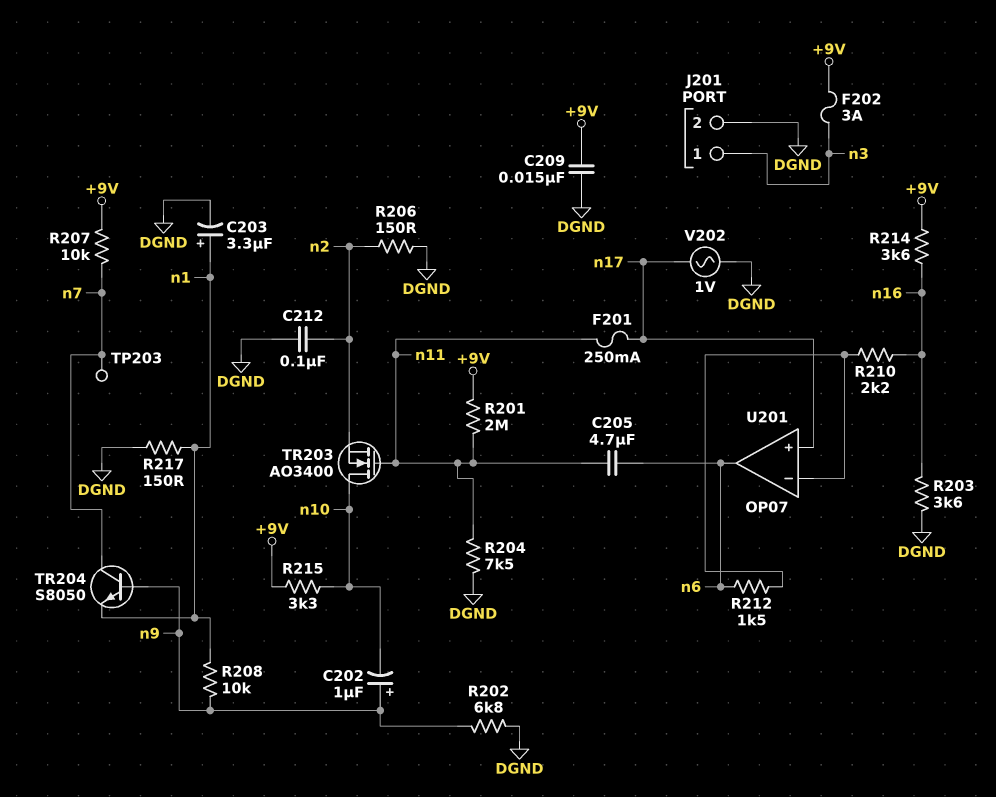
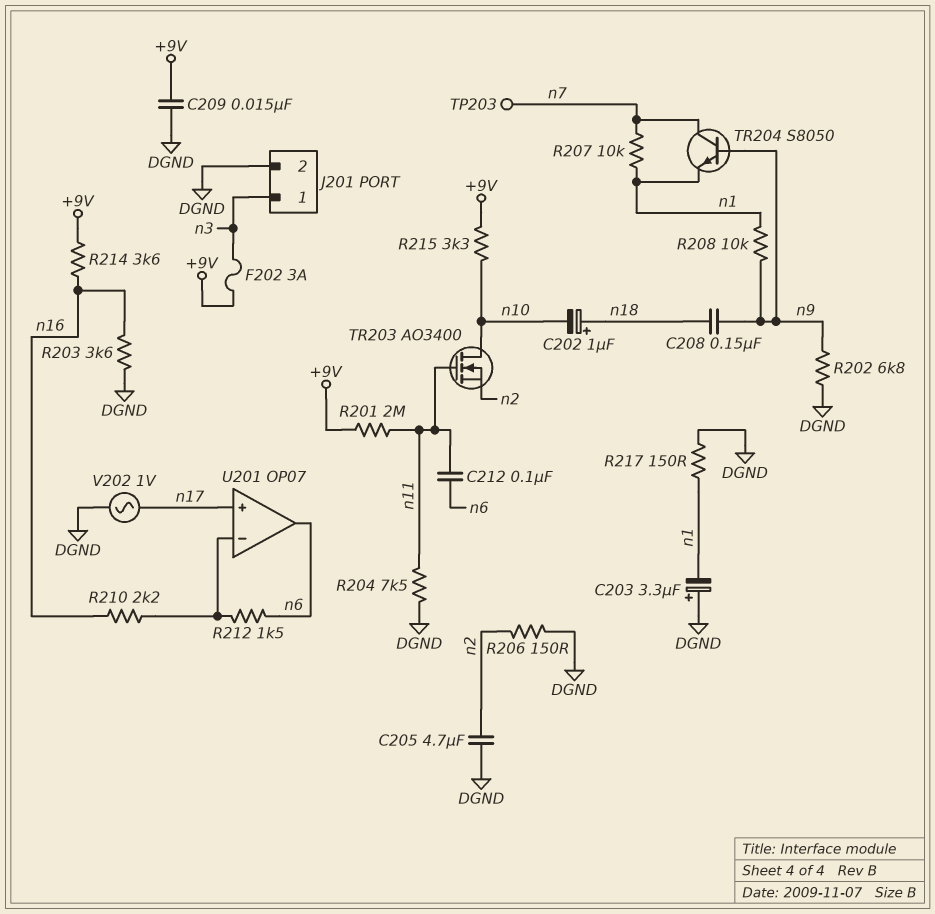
C202: 1uF (plus n9, minus n10) -> 1uF (plus n18, minus n10)
C203: 3.3uF (plus n1, minus DGND) -> 3.3uF (plus DGND, minus n1)
C205: 4.7uF (n6, n11) -> 4.7uF (DGND, n2)
C208: none -> 150nF (n9, n18)
C212: 100nF (DGND, n2) -> 100nF (n6, n11)
F201: 250mA (n11, n17) -> none
R207: 10k (+9V, n7) -> 10k (n1, n7)

